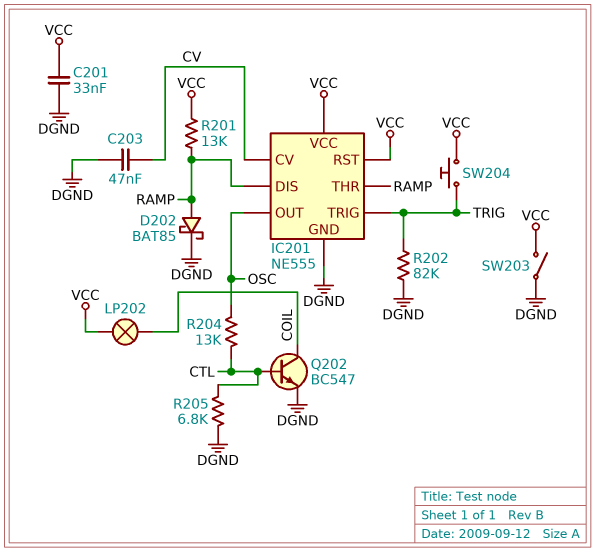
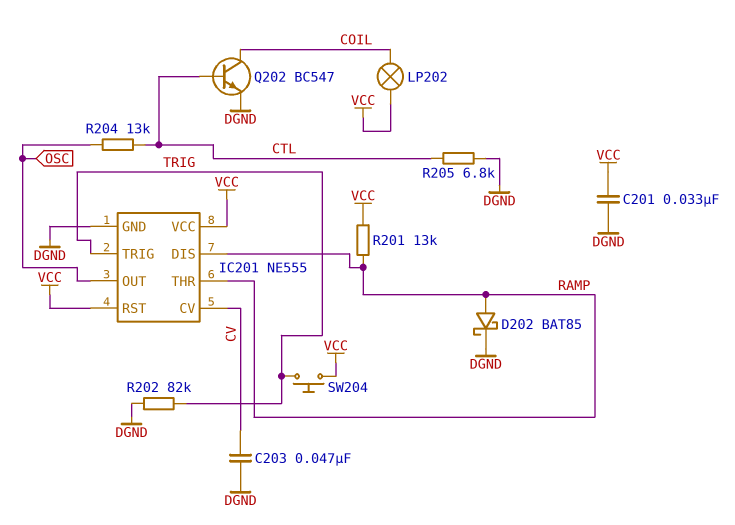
SW203: switch (DGND, VCC) -> none

